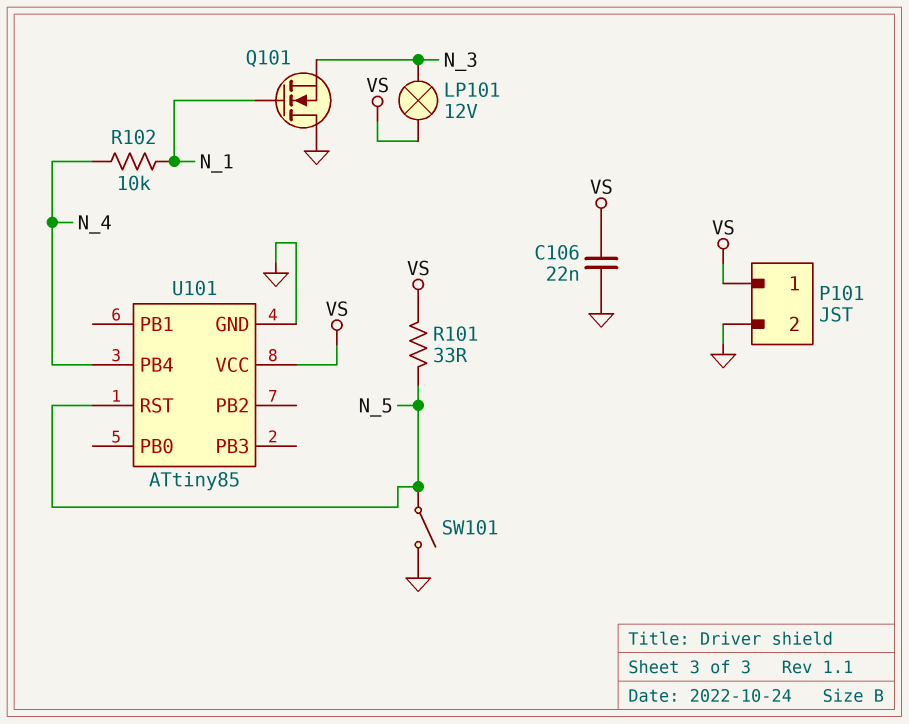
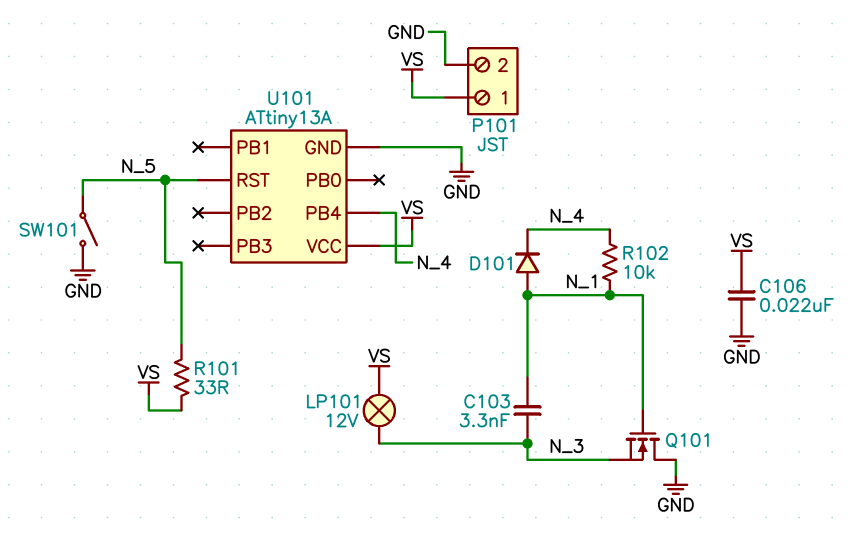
C103: none -> 3.3nF (N_1, N_3)
D101: none -> diode (A N_1, K N_4)
U101: ATtiny85 -> ATtiny13A

